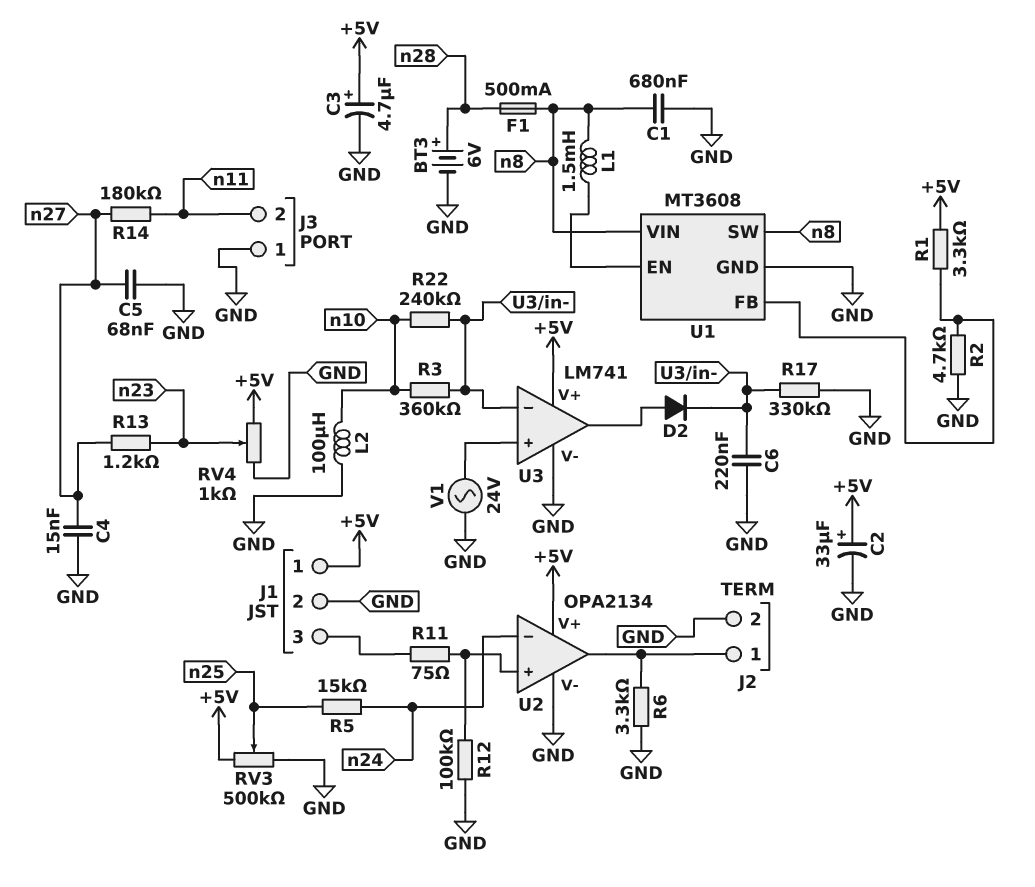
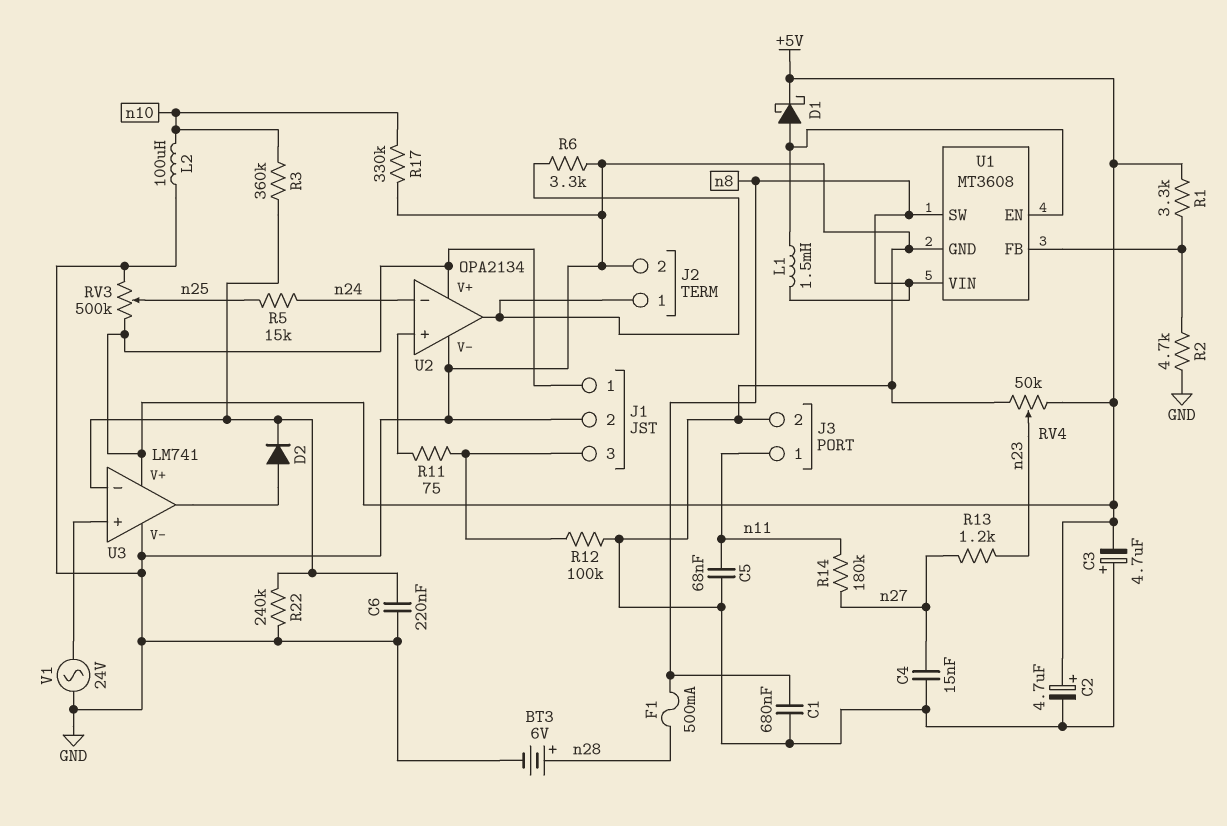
C2: 33uF (plus +5V, minus GND) -> 4.7uF (plus +5V, minus GND)
C3: 4.7uF (plus +5V, minus GND) -> 4.7uF (plus GND, minus +5V)
C5: 68nF (GND, n27) -> 68nF (GND, n11)
D1: none -> schottky (A U1/EN, K +5V)
J3 pin 1: GND -> n11
J3 pin 2: n11 -> GND
R12: 100k (GND, U2/in+) -> 100k (GND, J1/3)
R17: 330k (GND, U3/in-) -> 330k (GND, n10)
R22: 240k (U3/in-, n10) -> 240k (GND, U3/in-)
RV4: 1k (+5V, GND, wiper n23) -> 50k (+5V, GND, wiper n23)

